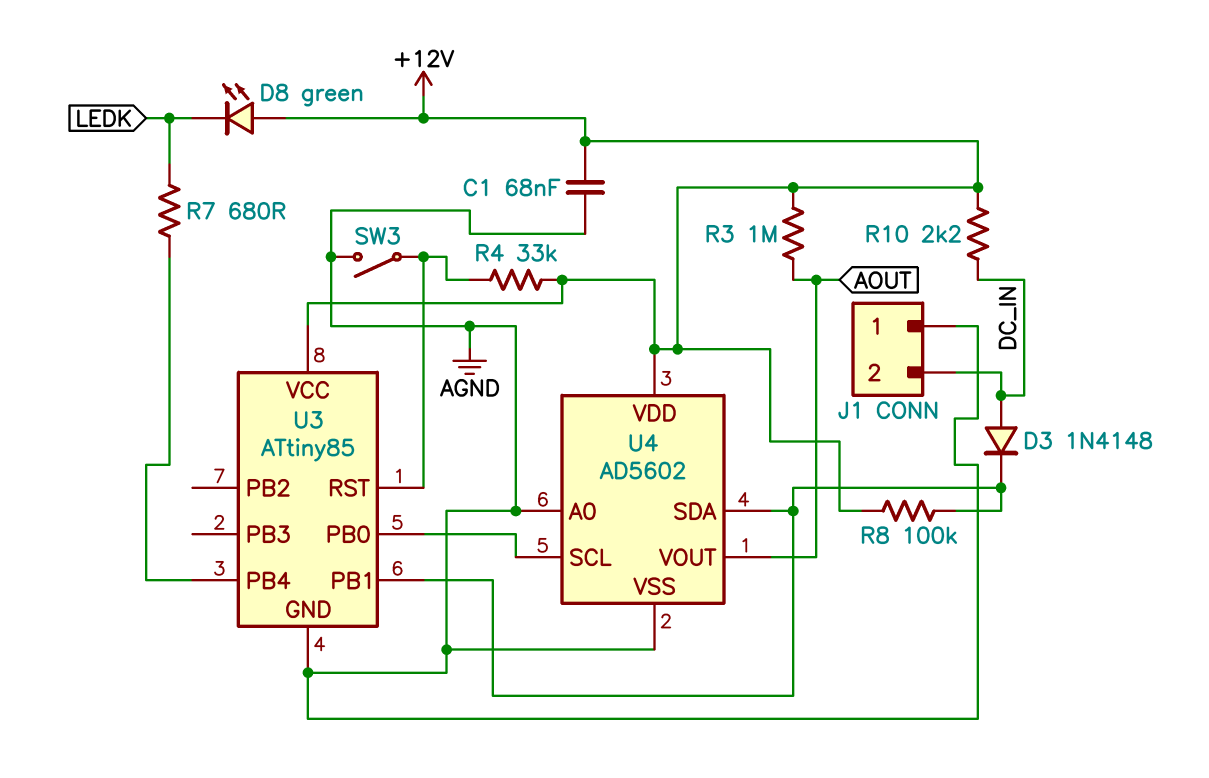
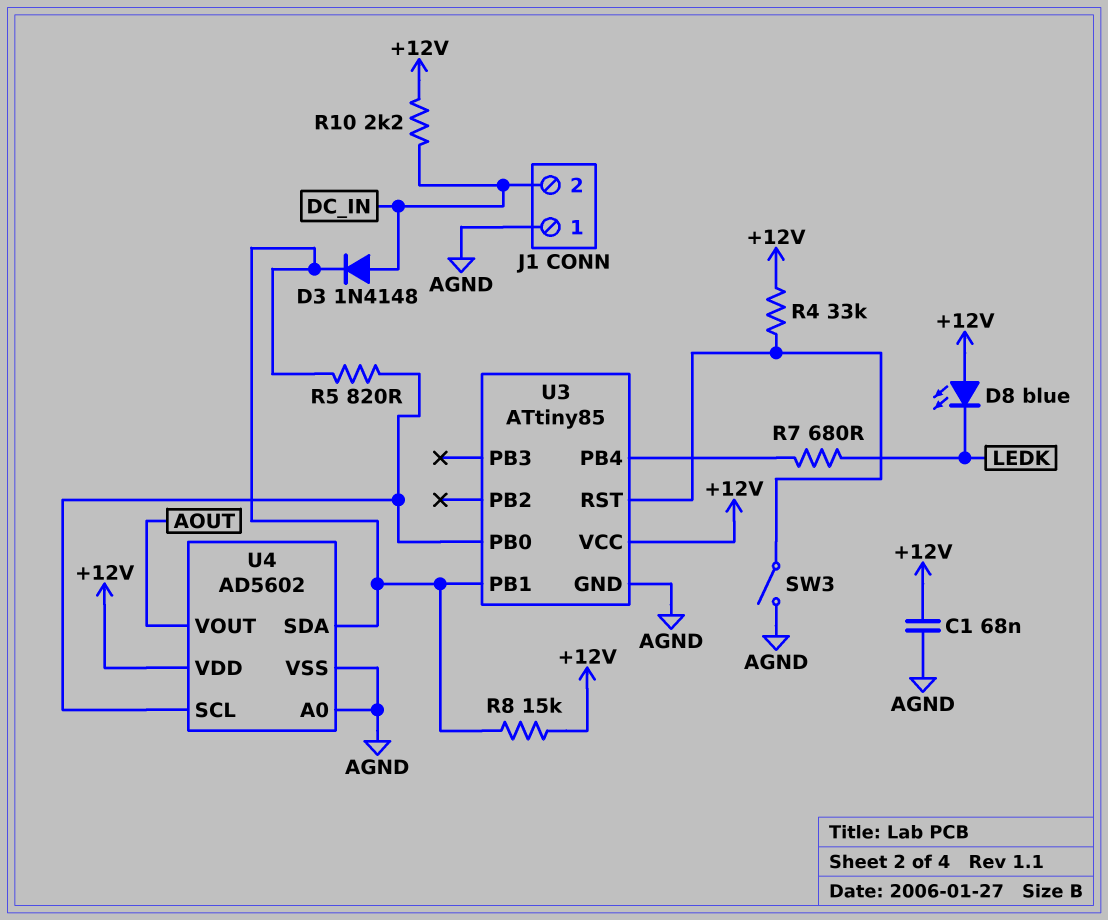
D8: LED green (A +12V, K LEDK) -> LED blue (A +12V, K LEDK)
R3: 1M (+12V, AOUT) -> none
R5: none -> 820 (U3/PB0, U3/PB1)
R8: 100k (+12V, U3/PB1) -> 15k (+12V, U3/PB1)

